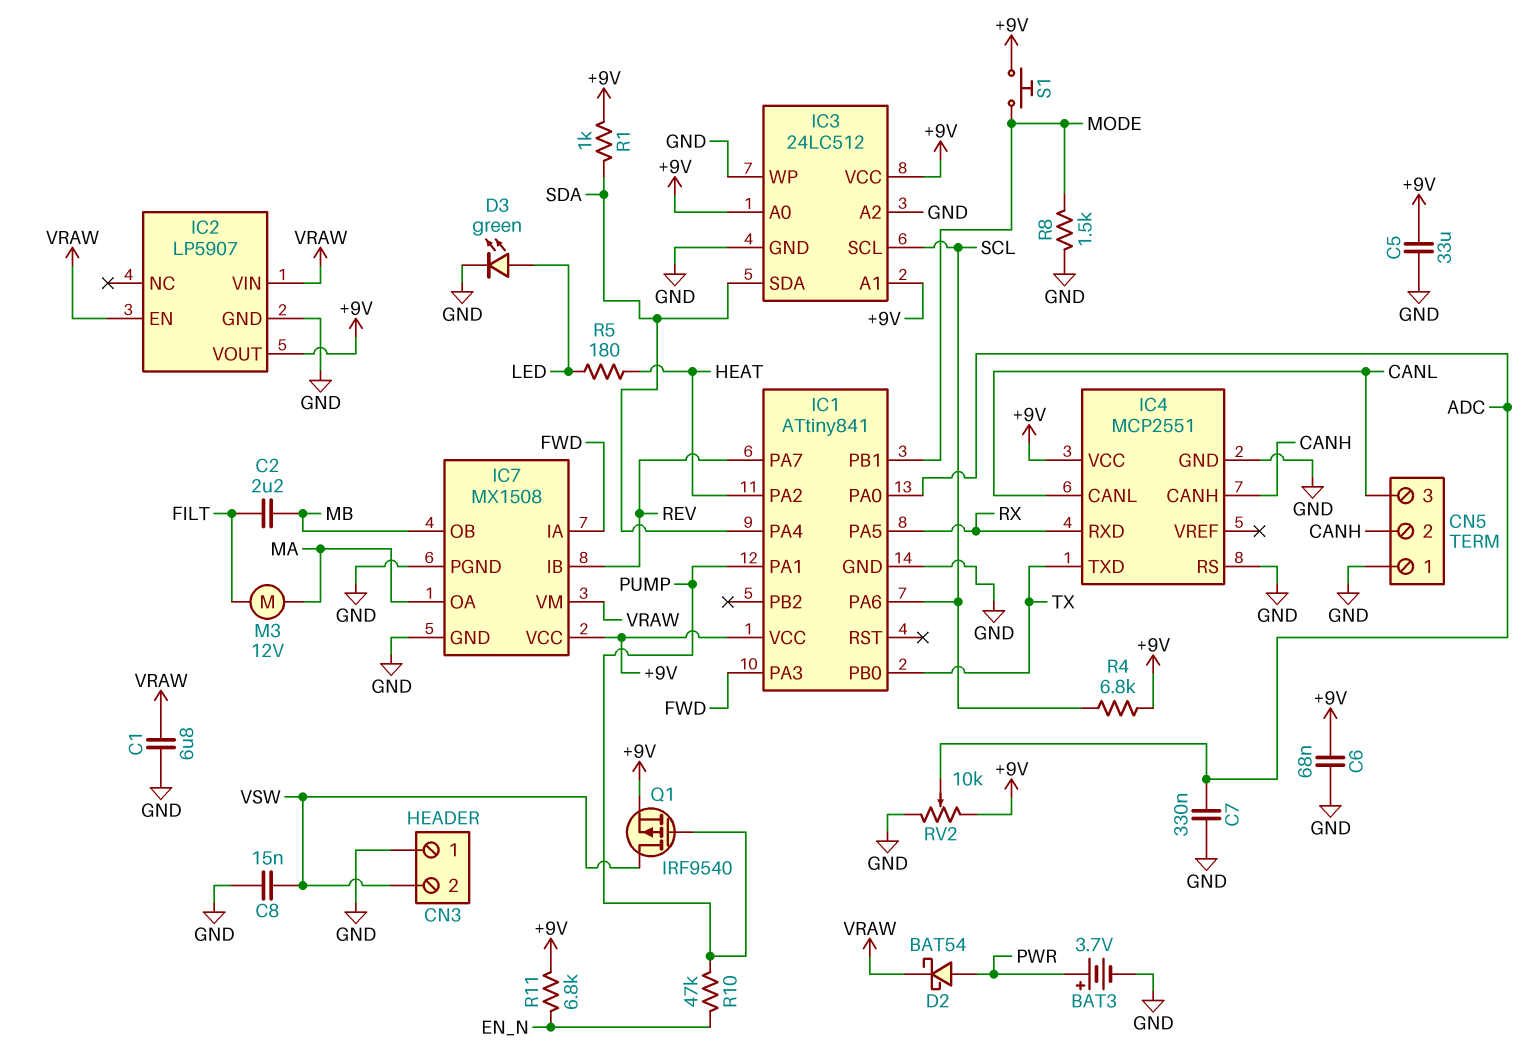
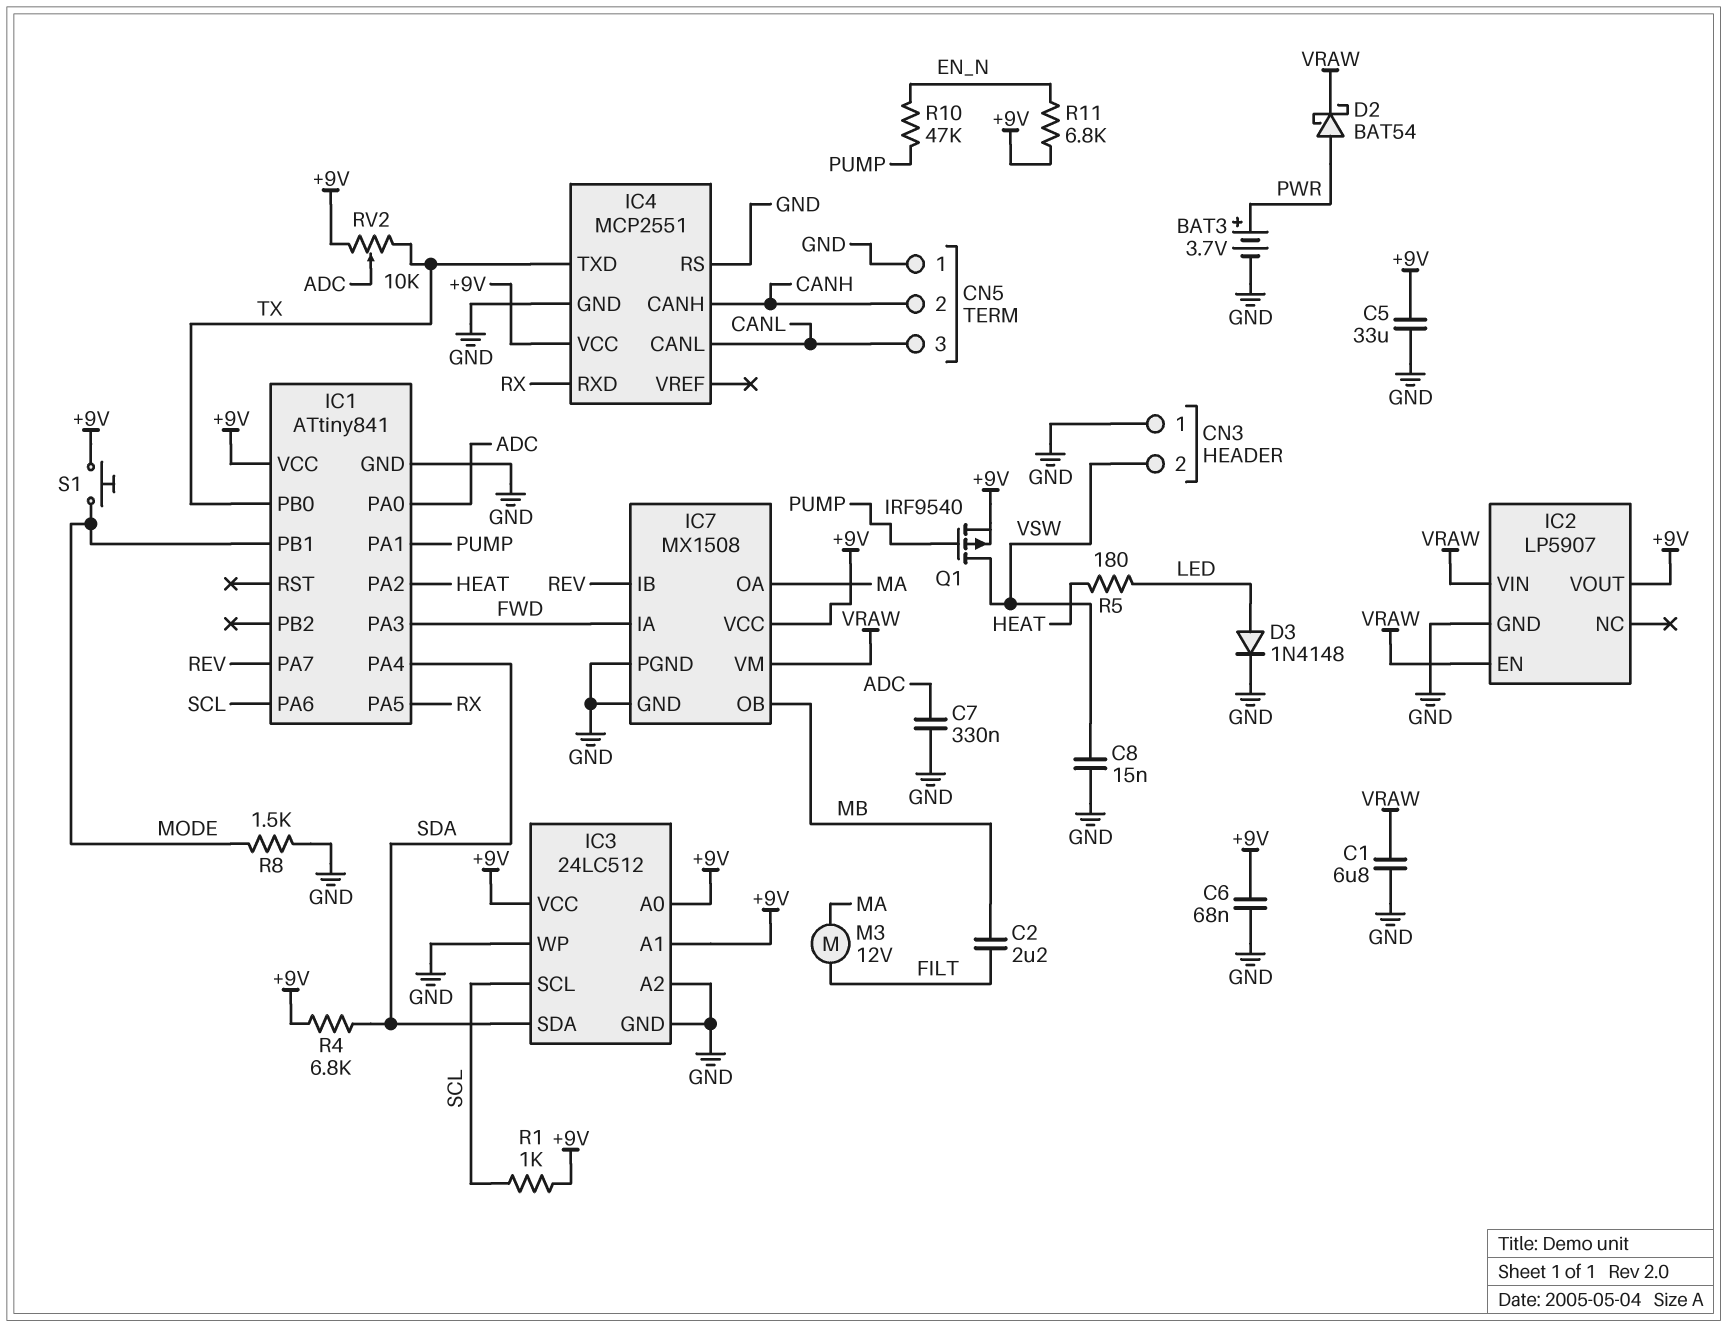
D3: LED green (A LED, K GND) -> diode 1N4148 (A LED, K GND)
R1: 1k (+9V, SDA) -> 1k (+9V, SCL)
R4: 6.8k (+9V, SCL) -> 6.8k (+9V, SDA)
RV2: 10k (+9V, GND, wiper ADC) -> 10k (+9V, TX, wiper ADC)

